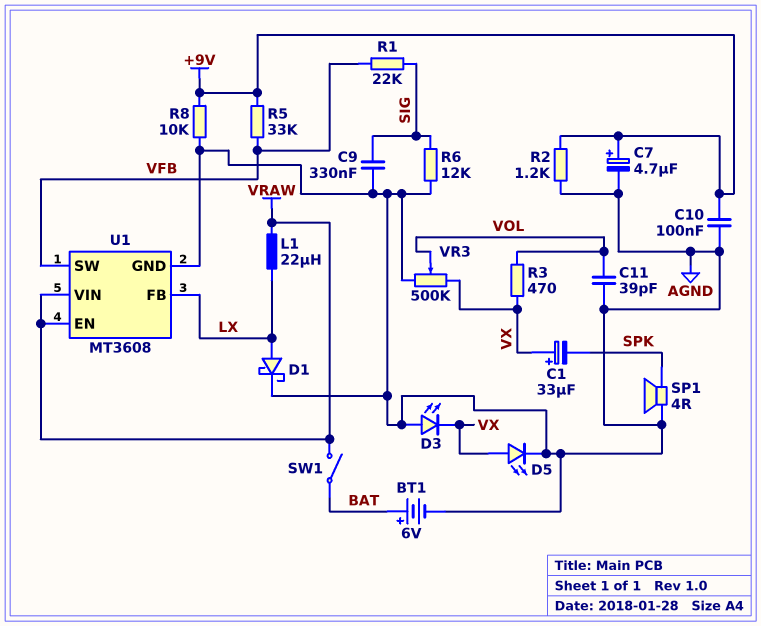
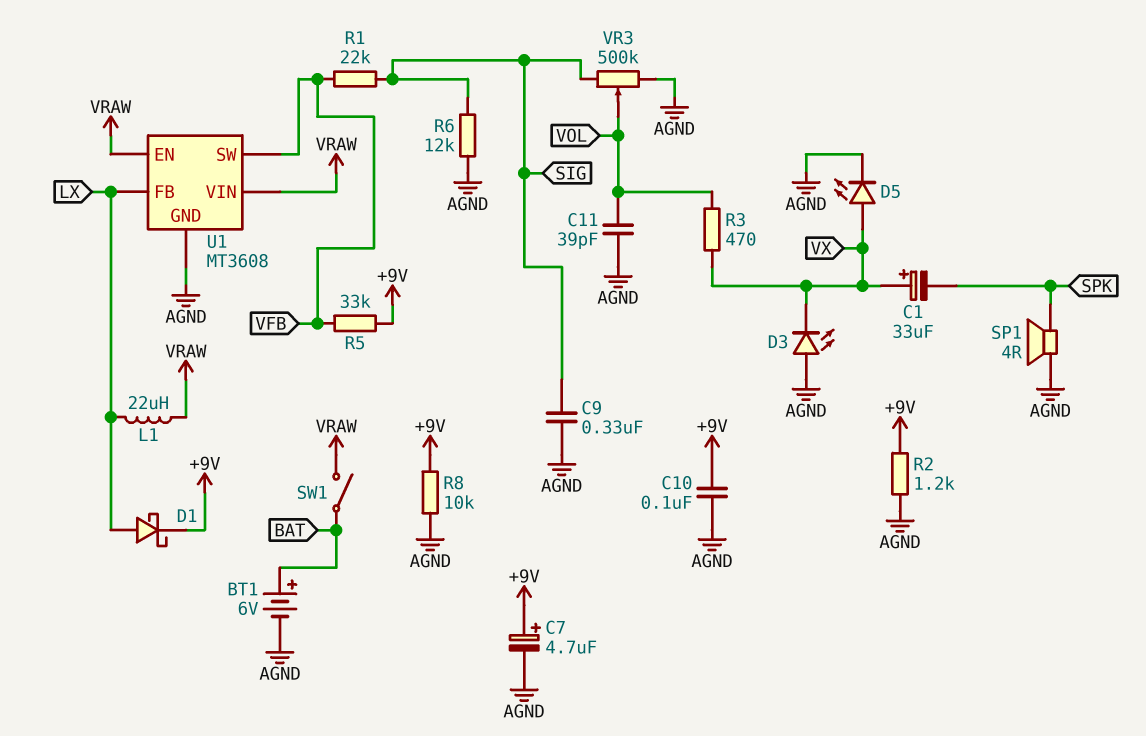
D1: schottky (A LX, K AGND) -> schottky (A LX, K +9V)
VR3: 500k (AGND, VX, wiper VOL) -> 500k (AGND, SIG, wiper VOL)

